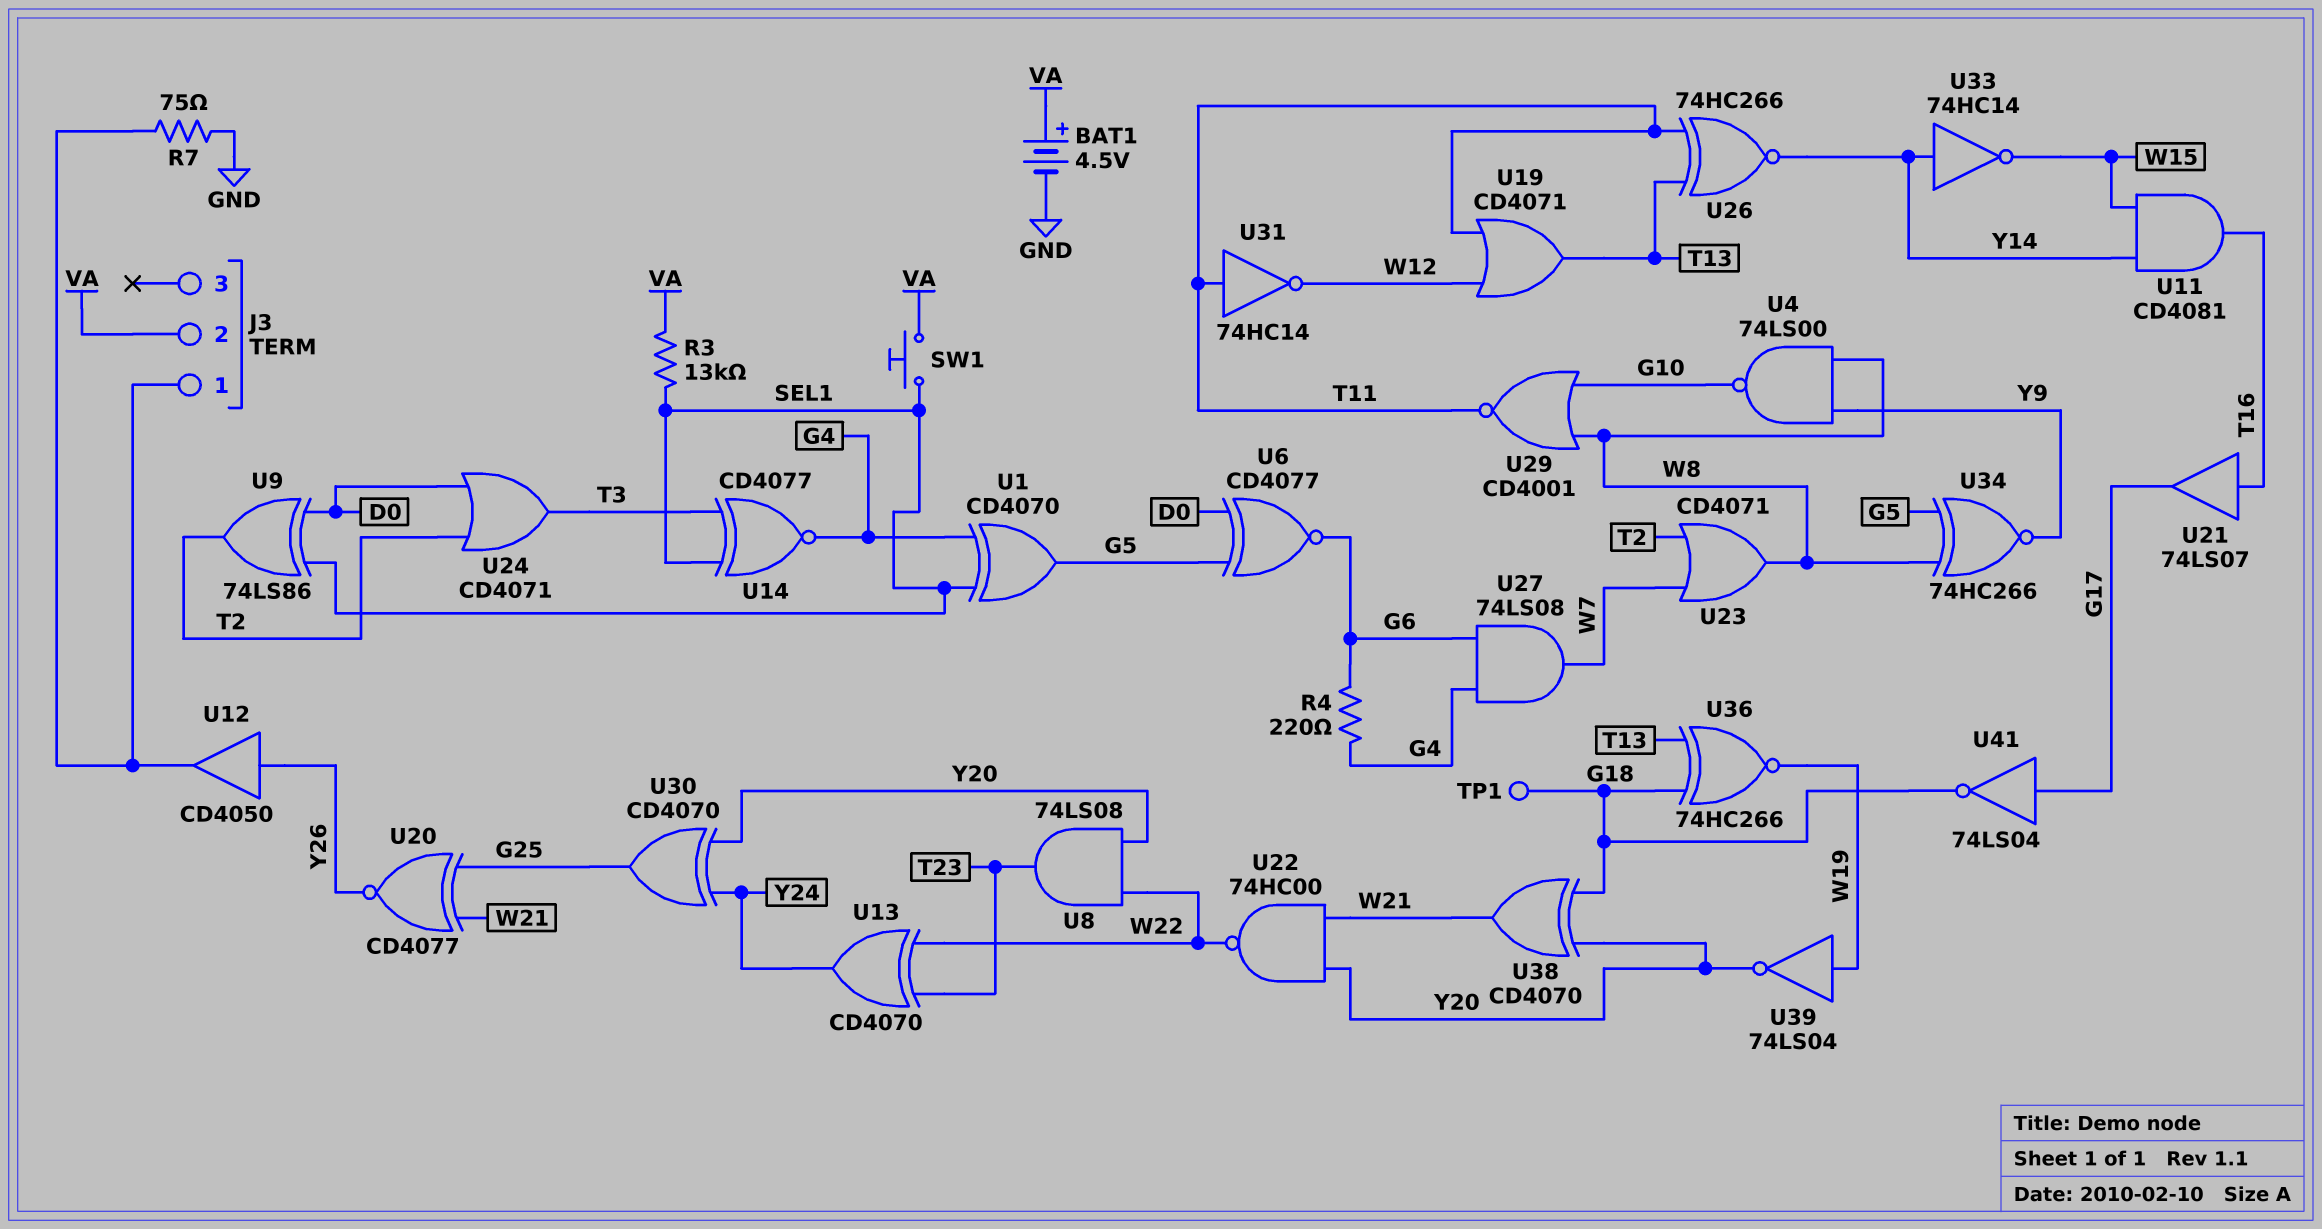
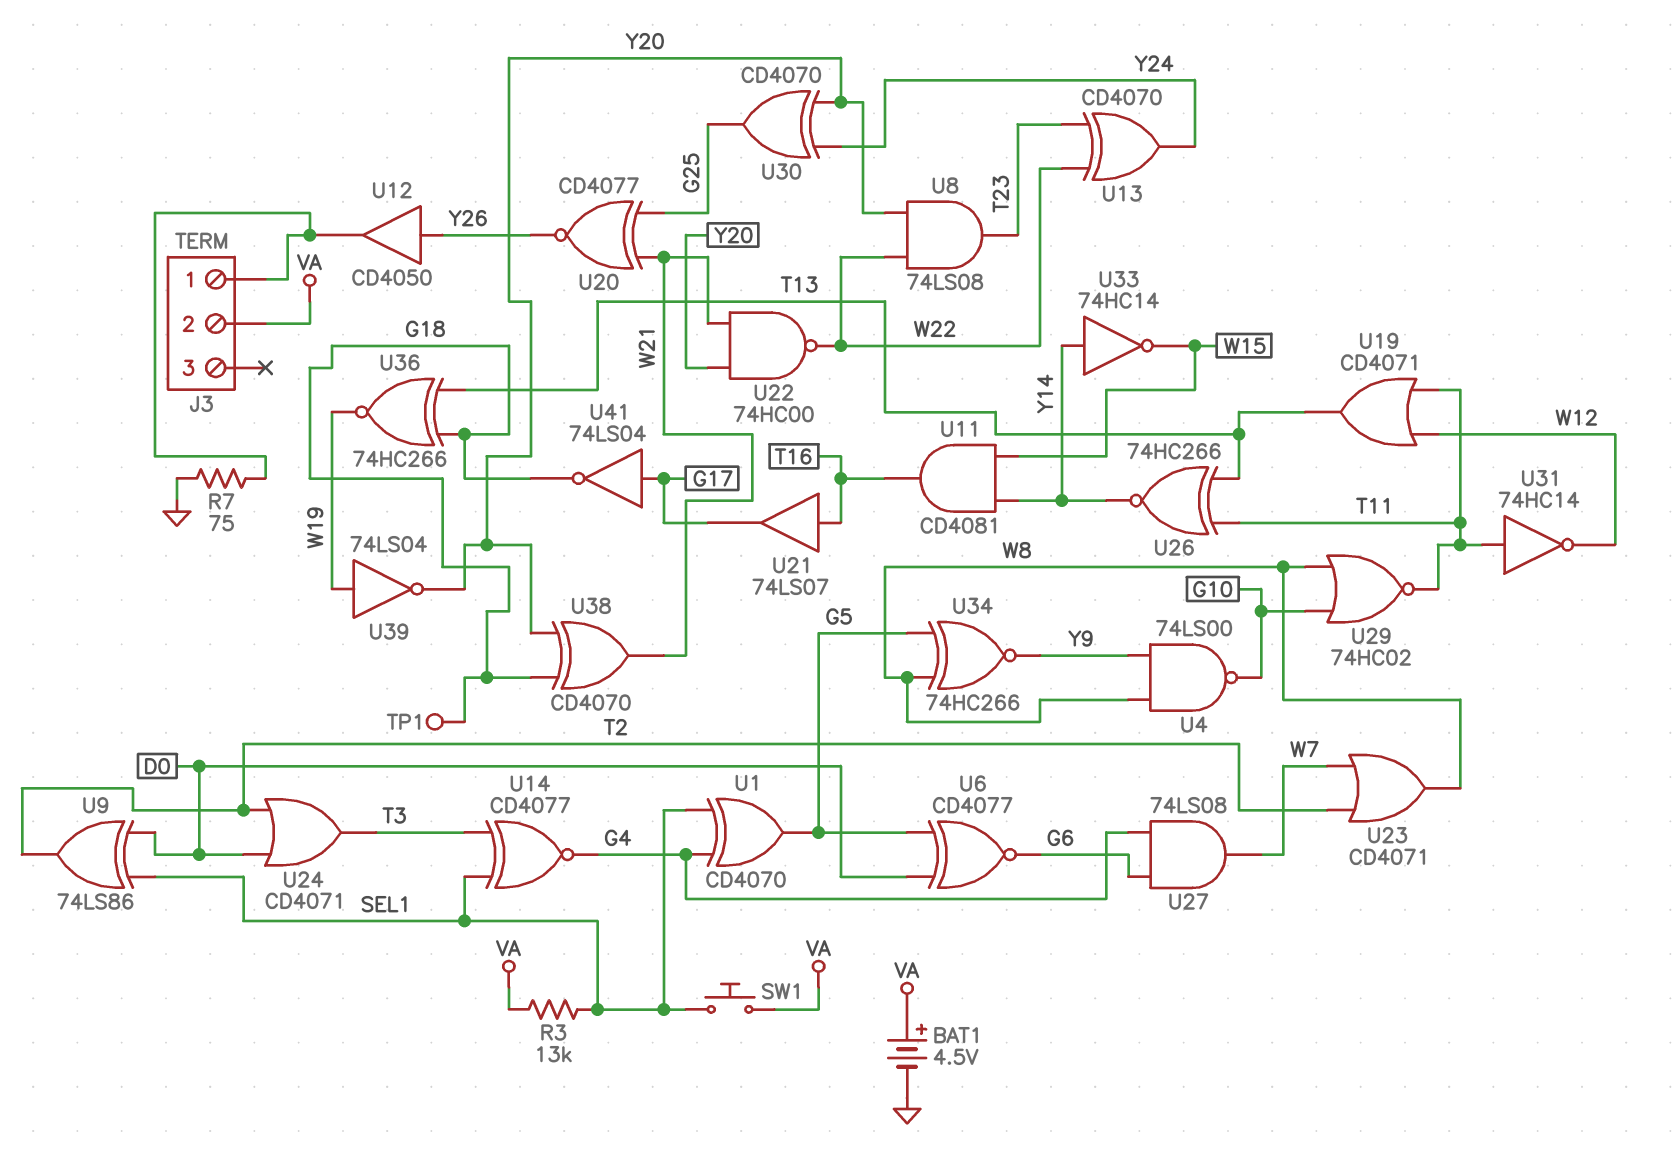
R4: 220 (G4, G6) -> none
U29: NOR CD4001 (in G10, in W8, out T11) -> NOR 74HC02 (in G10, in W8, out T11)

